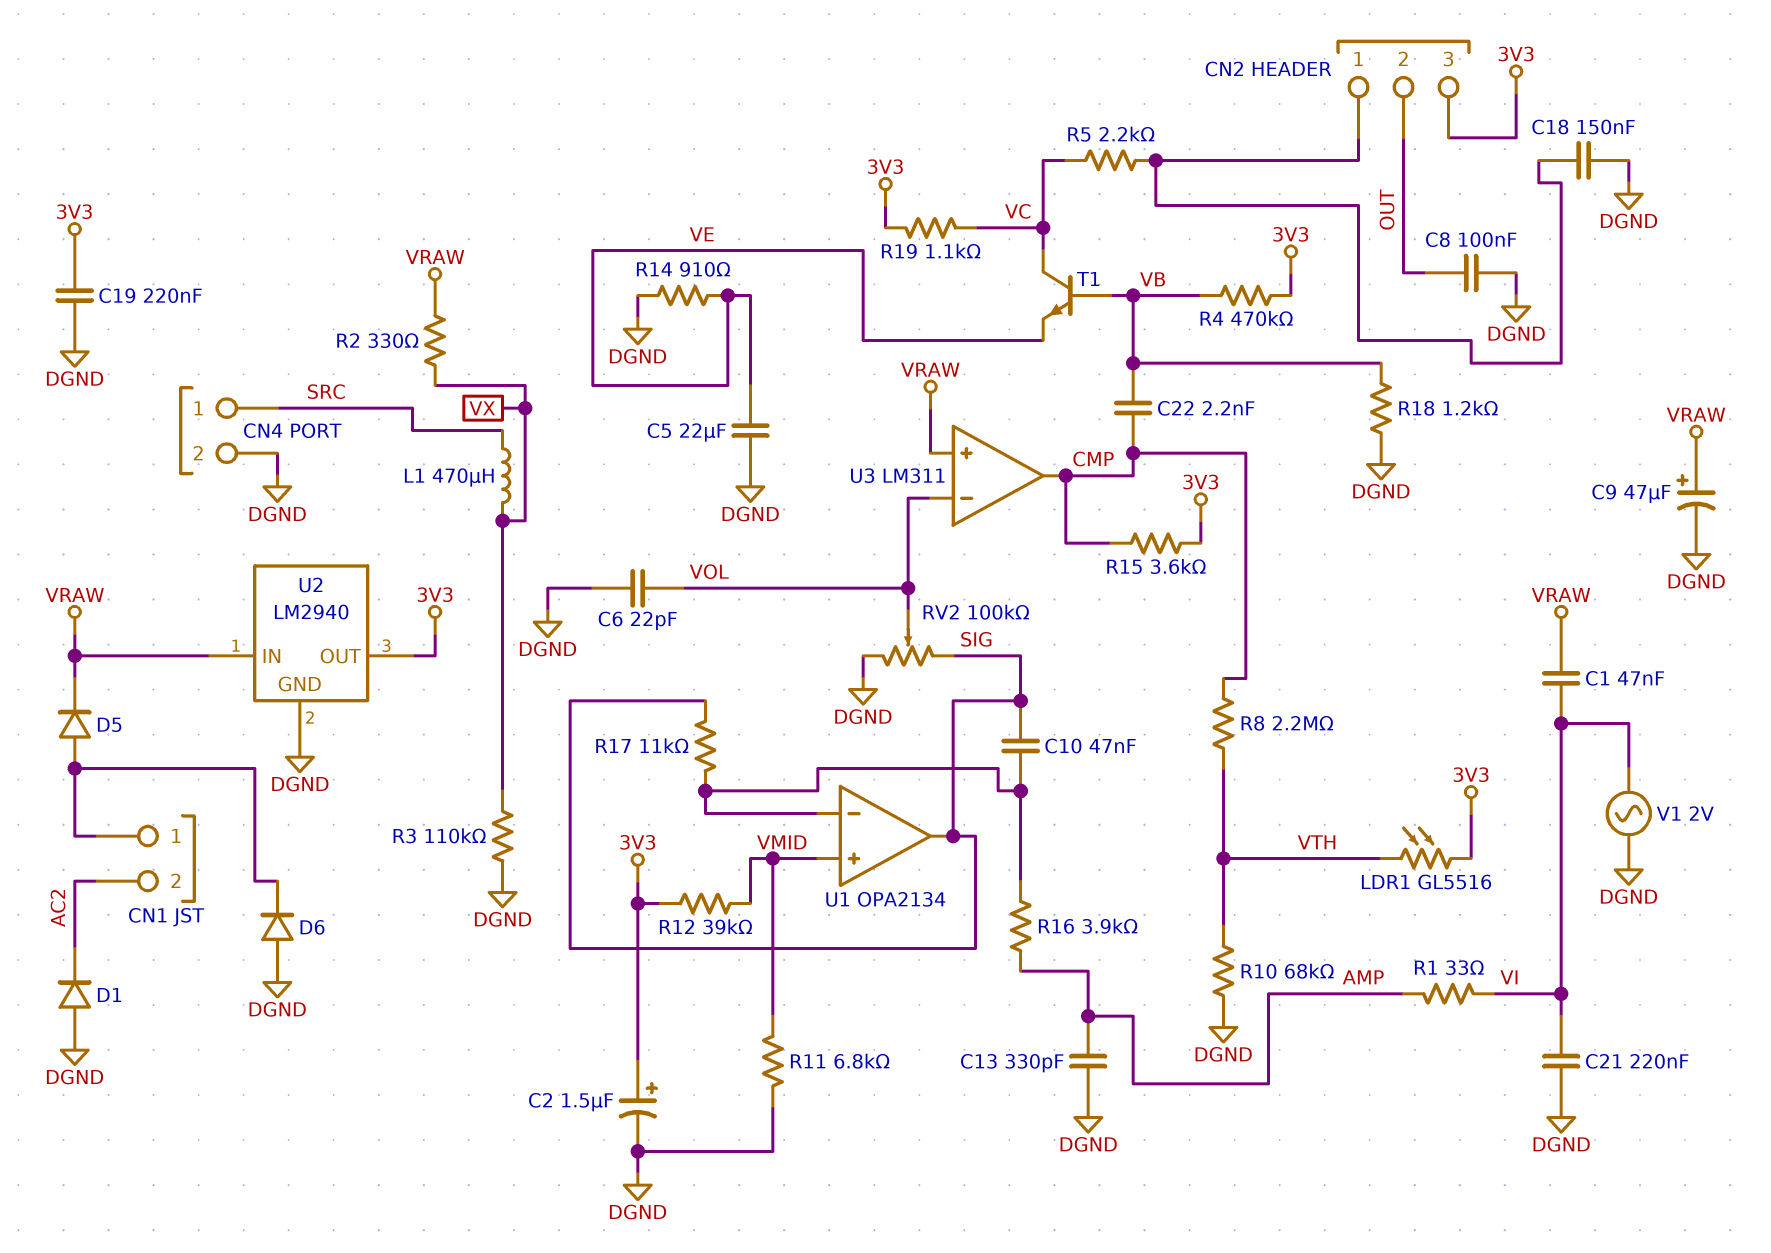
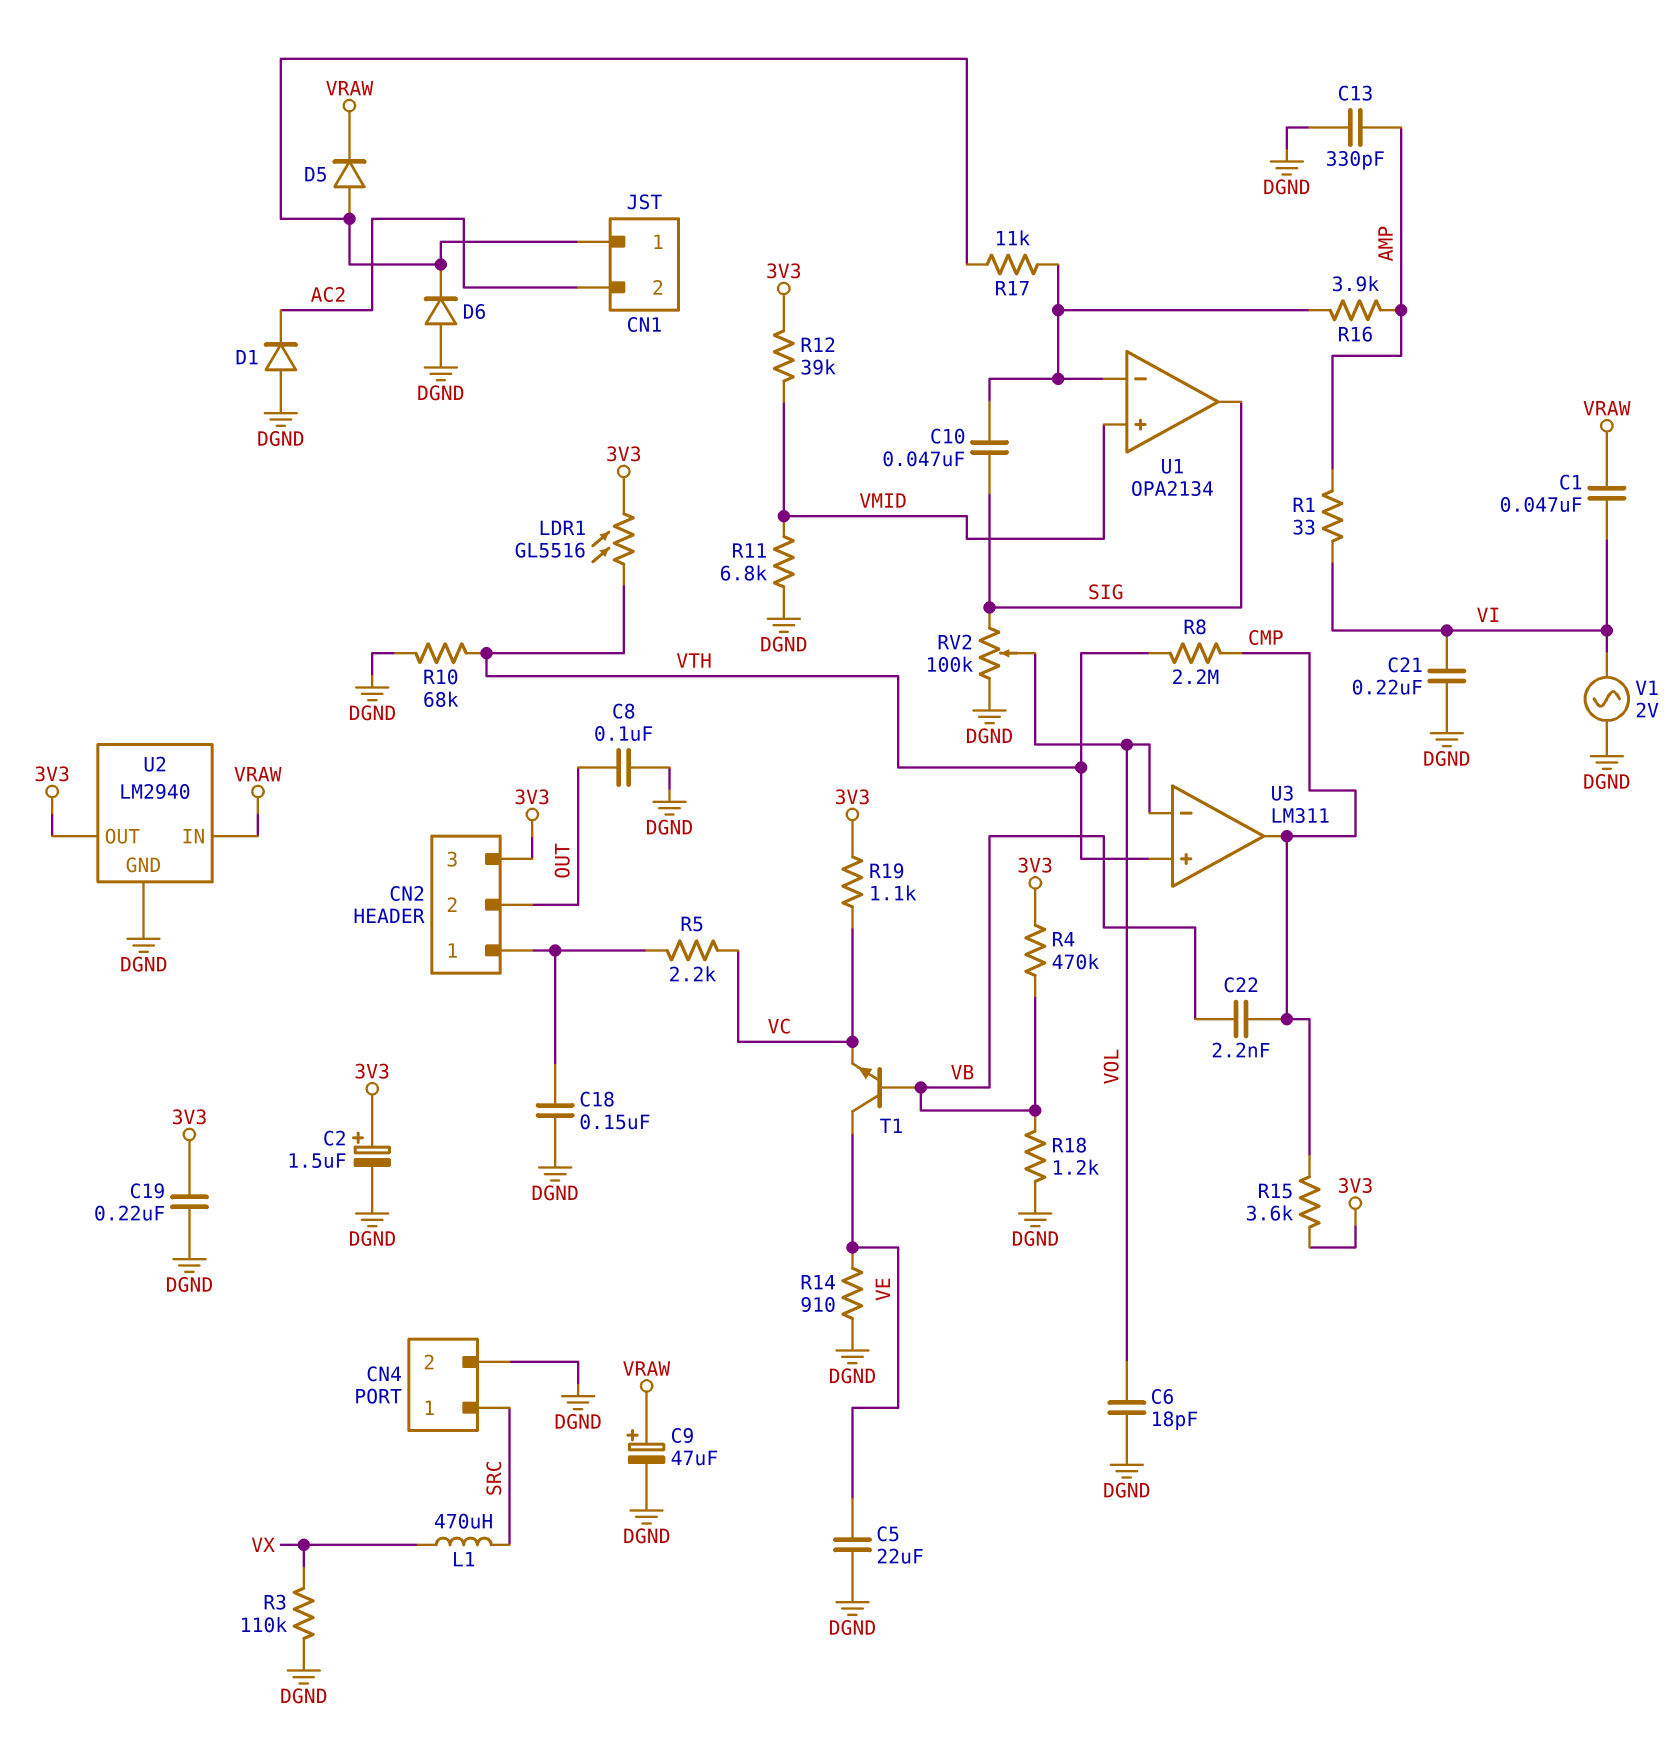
C6: 22pF (DGND, VOL) -> 18pF (DGND, VOL)
R2: 330 (VRAW, VX) -> none
R17: 11k (SIG, U1/in-) -> 11k (CN1/1, U1/in-)
T1: NPN (B VB, C VC, E VE) -> NPN (B VB, C VE, E VC)
U3 pin in+: VRAW -> VTH

